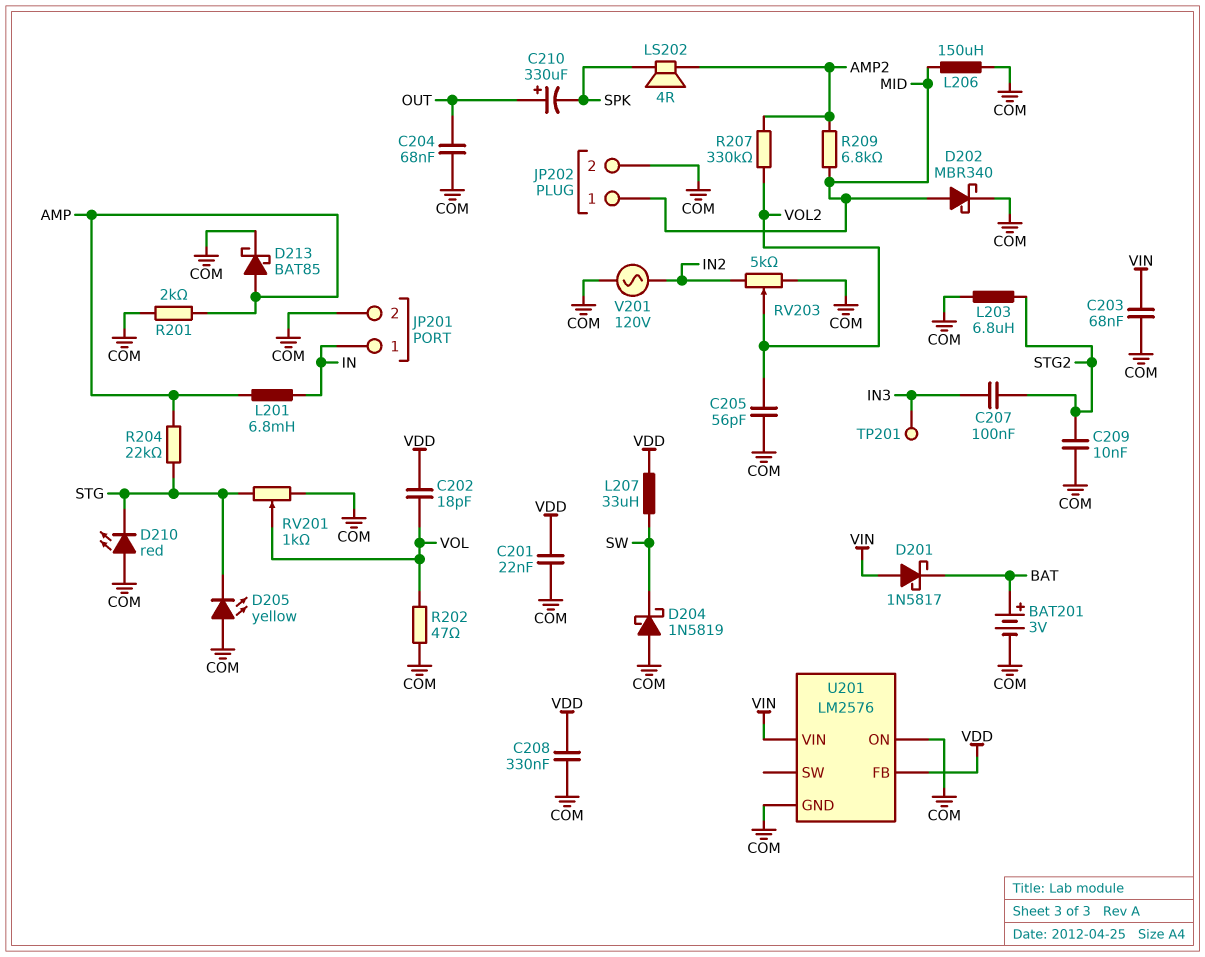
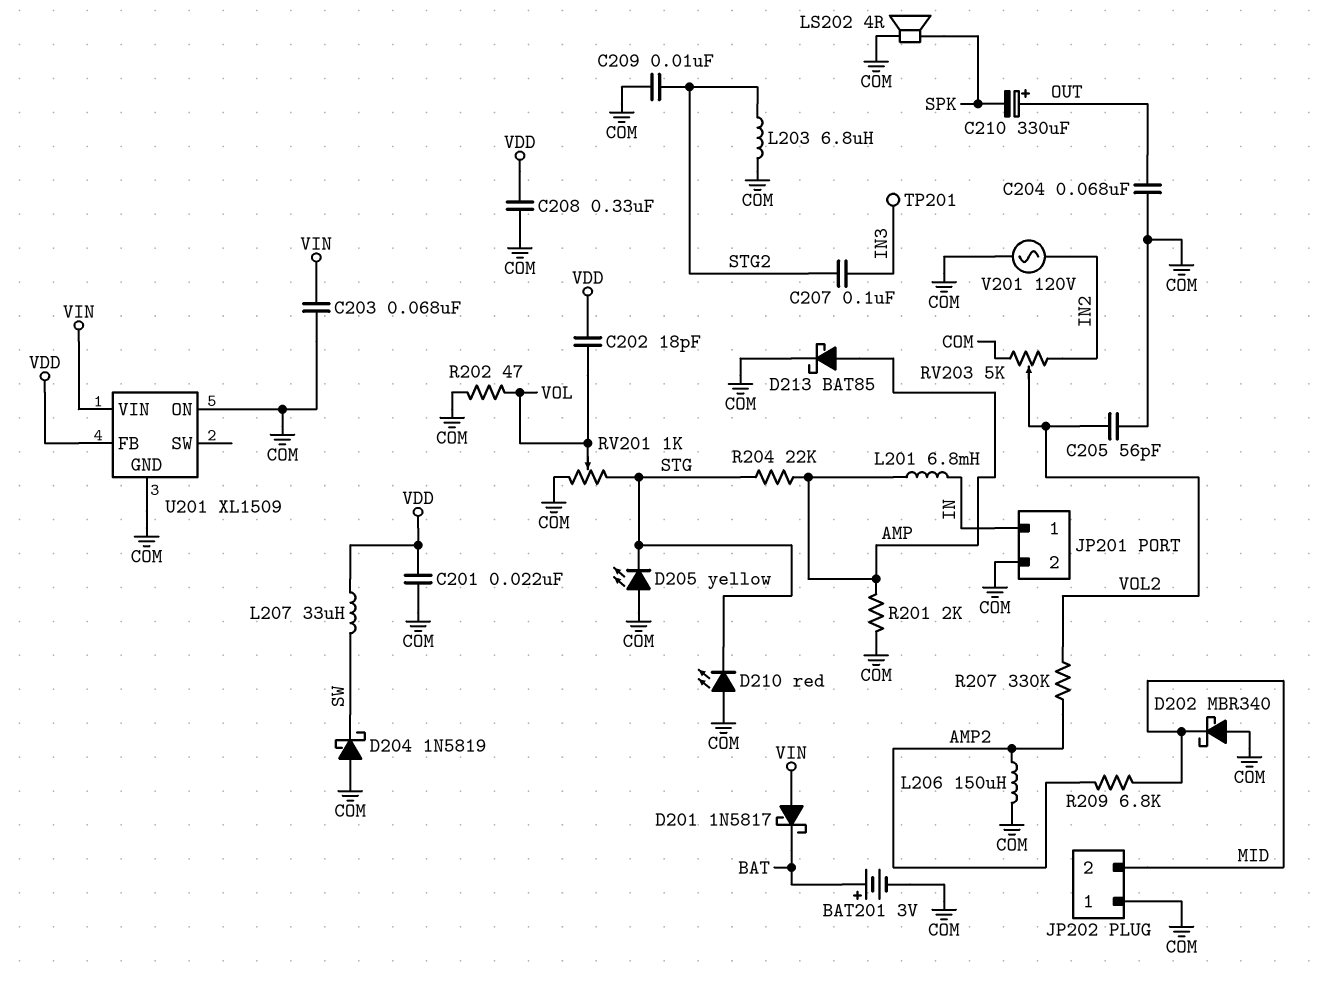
D202: schottky MBR340 (A MID, K COM) -> schottky MBR340 (A COM, K MID)
JP202 pin 1: MID -> COM
JP202 pin 2: COM -> MID
L206: 150uH (COM, MID) -> 150uH (AMP2, COM)
LS202: speaker 4R (AMP2, SPK) -> speaker 4R (COM, SPK)
U201: LM2576 -> XL1509

